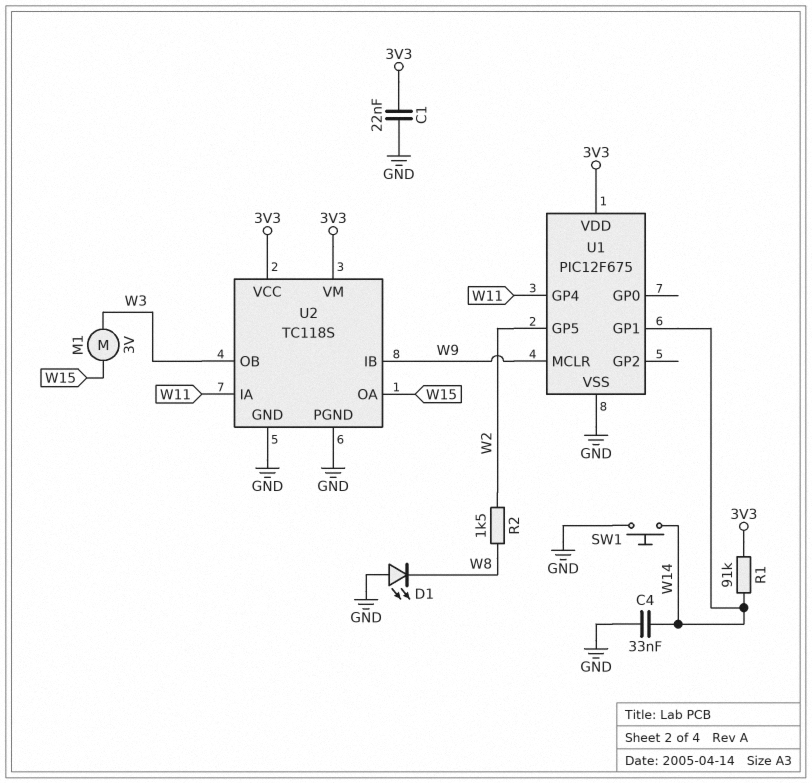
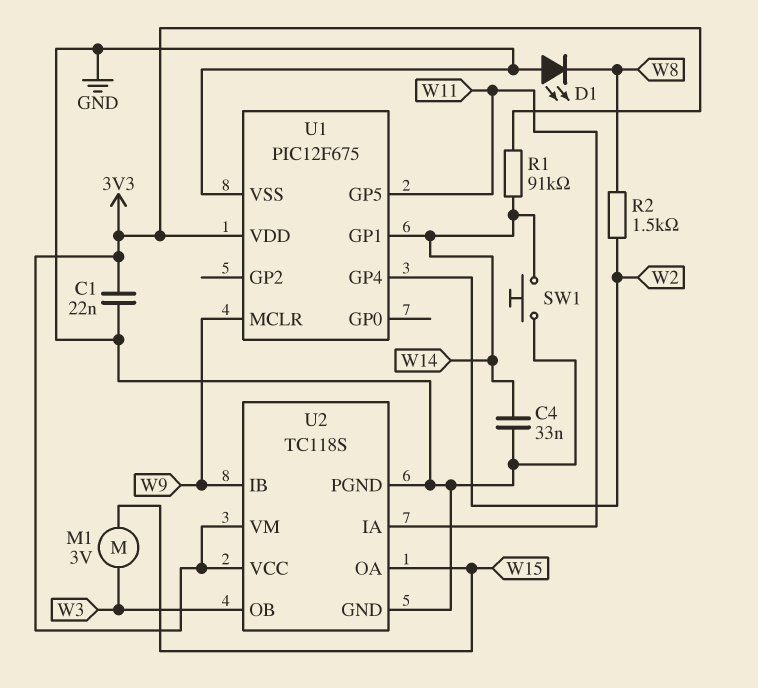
U1 pin GP4: W11 -> W2
U1 pin GP5: W2 -> W11

